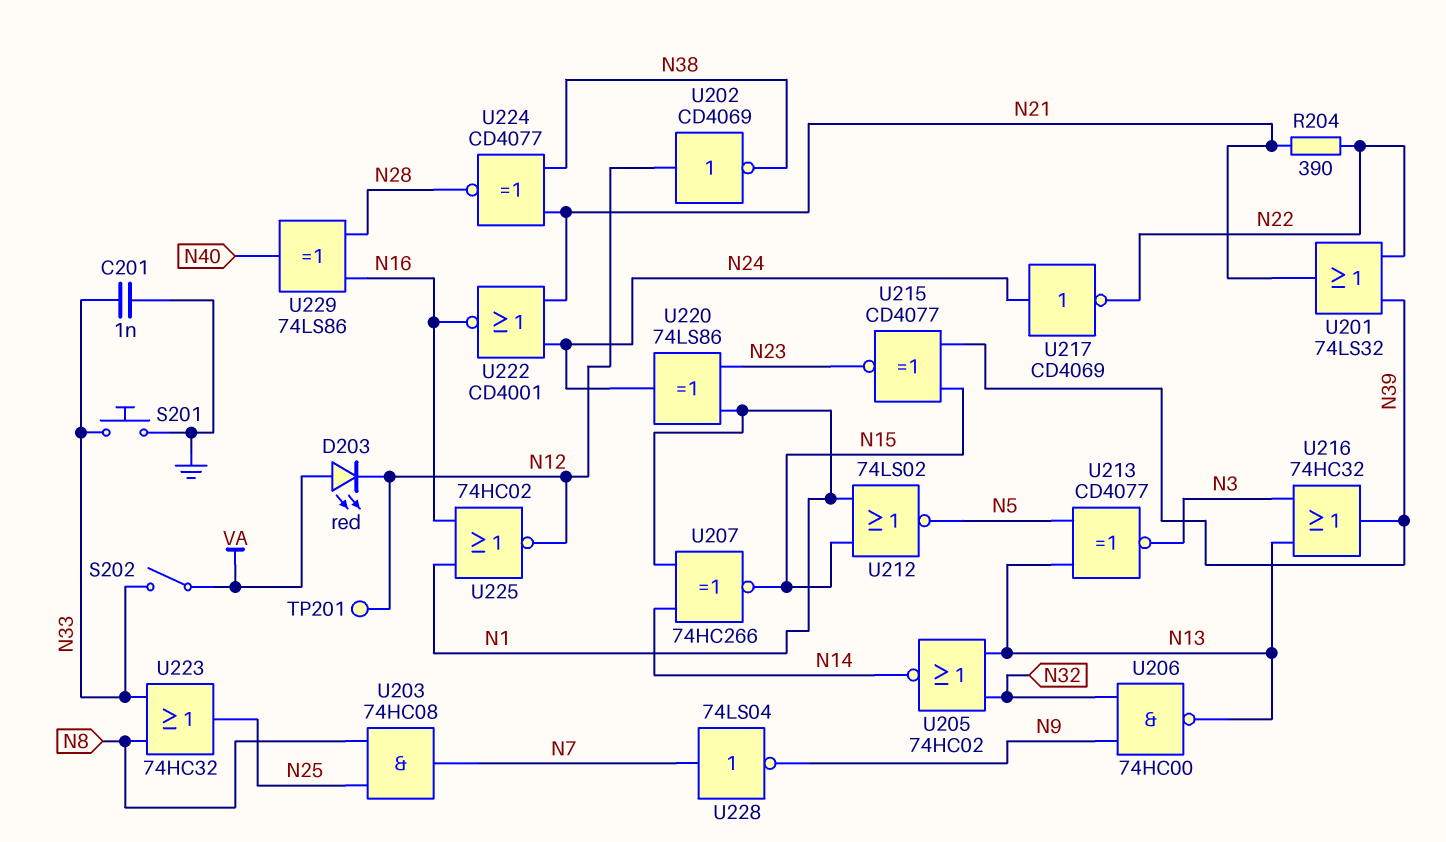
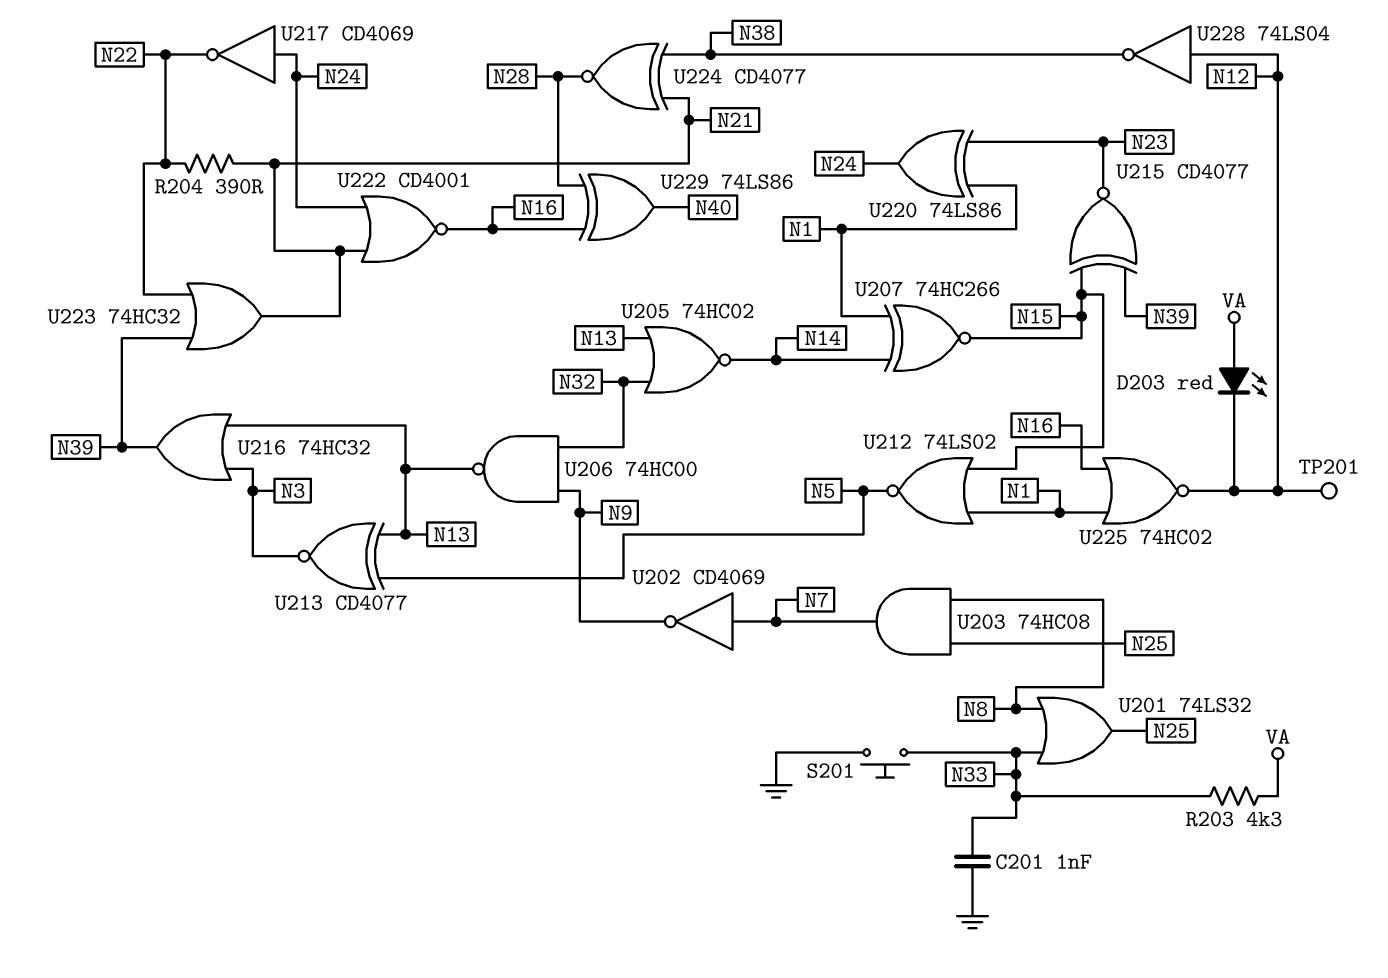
R203: none -> 4.3k (N33, VA)
S202: switch (N33, VA) -> none
U201: OR 74LS32 (in N22, in N39, out N21) -> OR 74LS32 (in N8, in N33, out N25)
U202: NOT CD4069 (in N12, out N38) -> NOT CD4069 (in N7, out N9)
U223: OR 74HC32 (in N8, in N33, out N25) -> OR 74HC32 (in N22, in N39, out N21)
U228: NOT 74LS04 (in N7, out N9) -> NOT 74LS04 (in N12, out N38)

